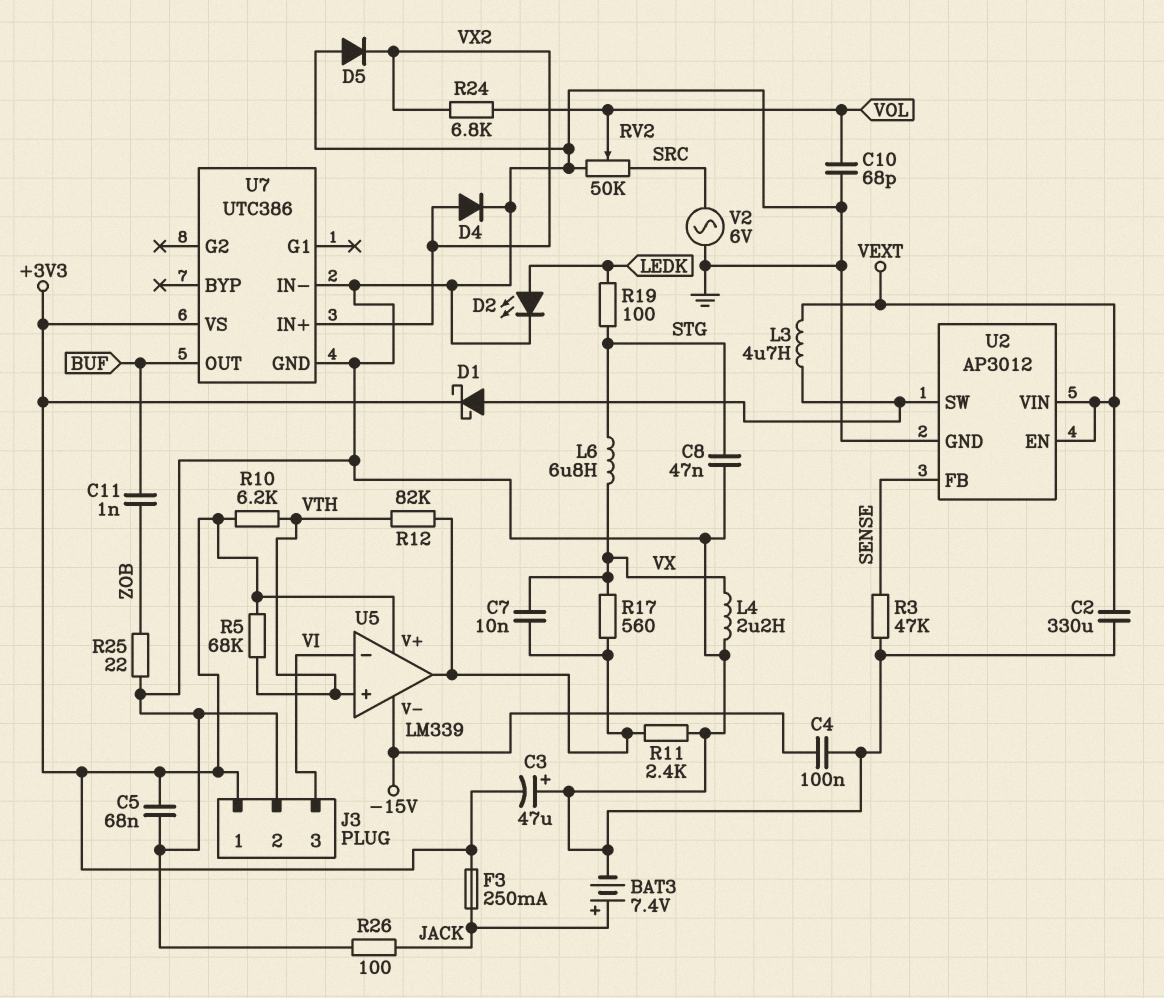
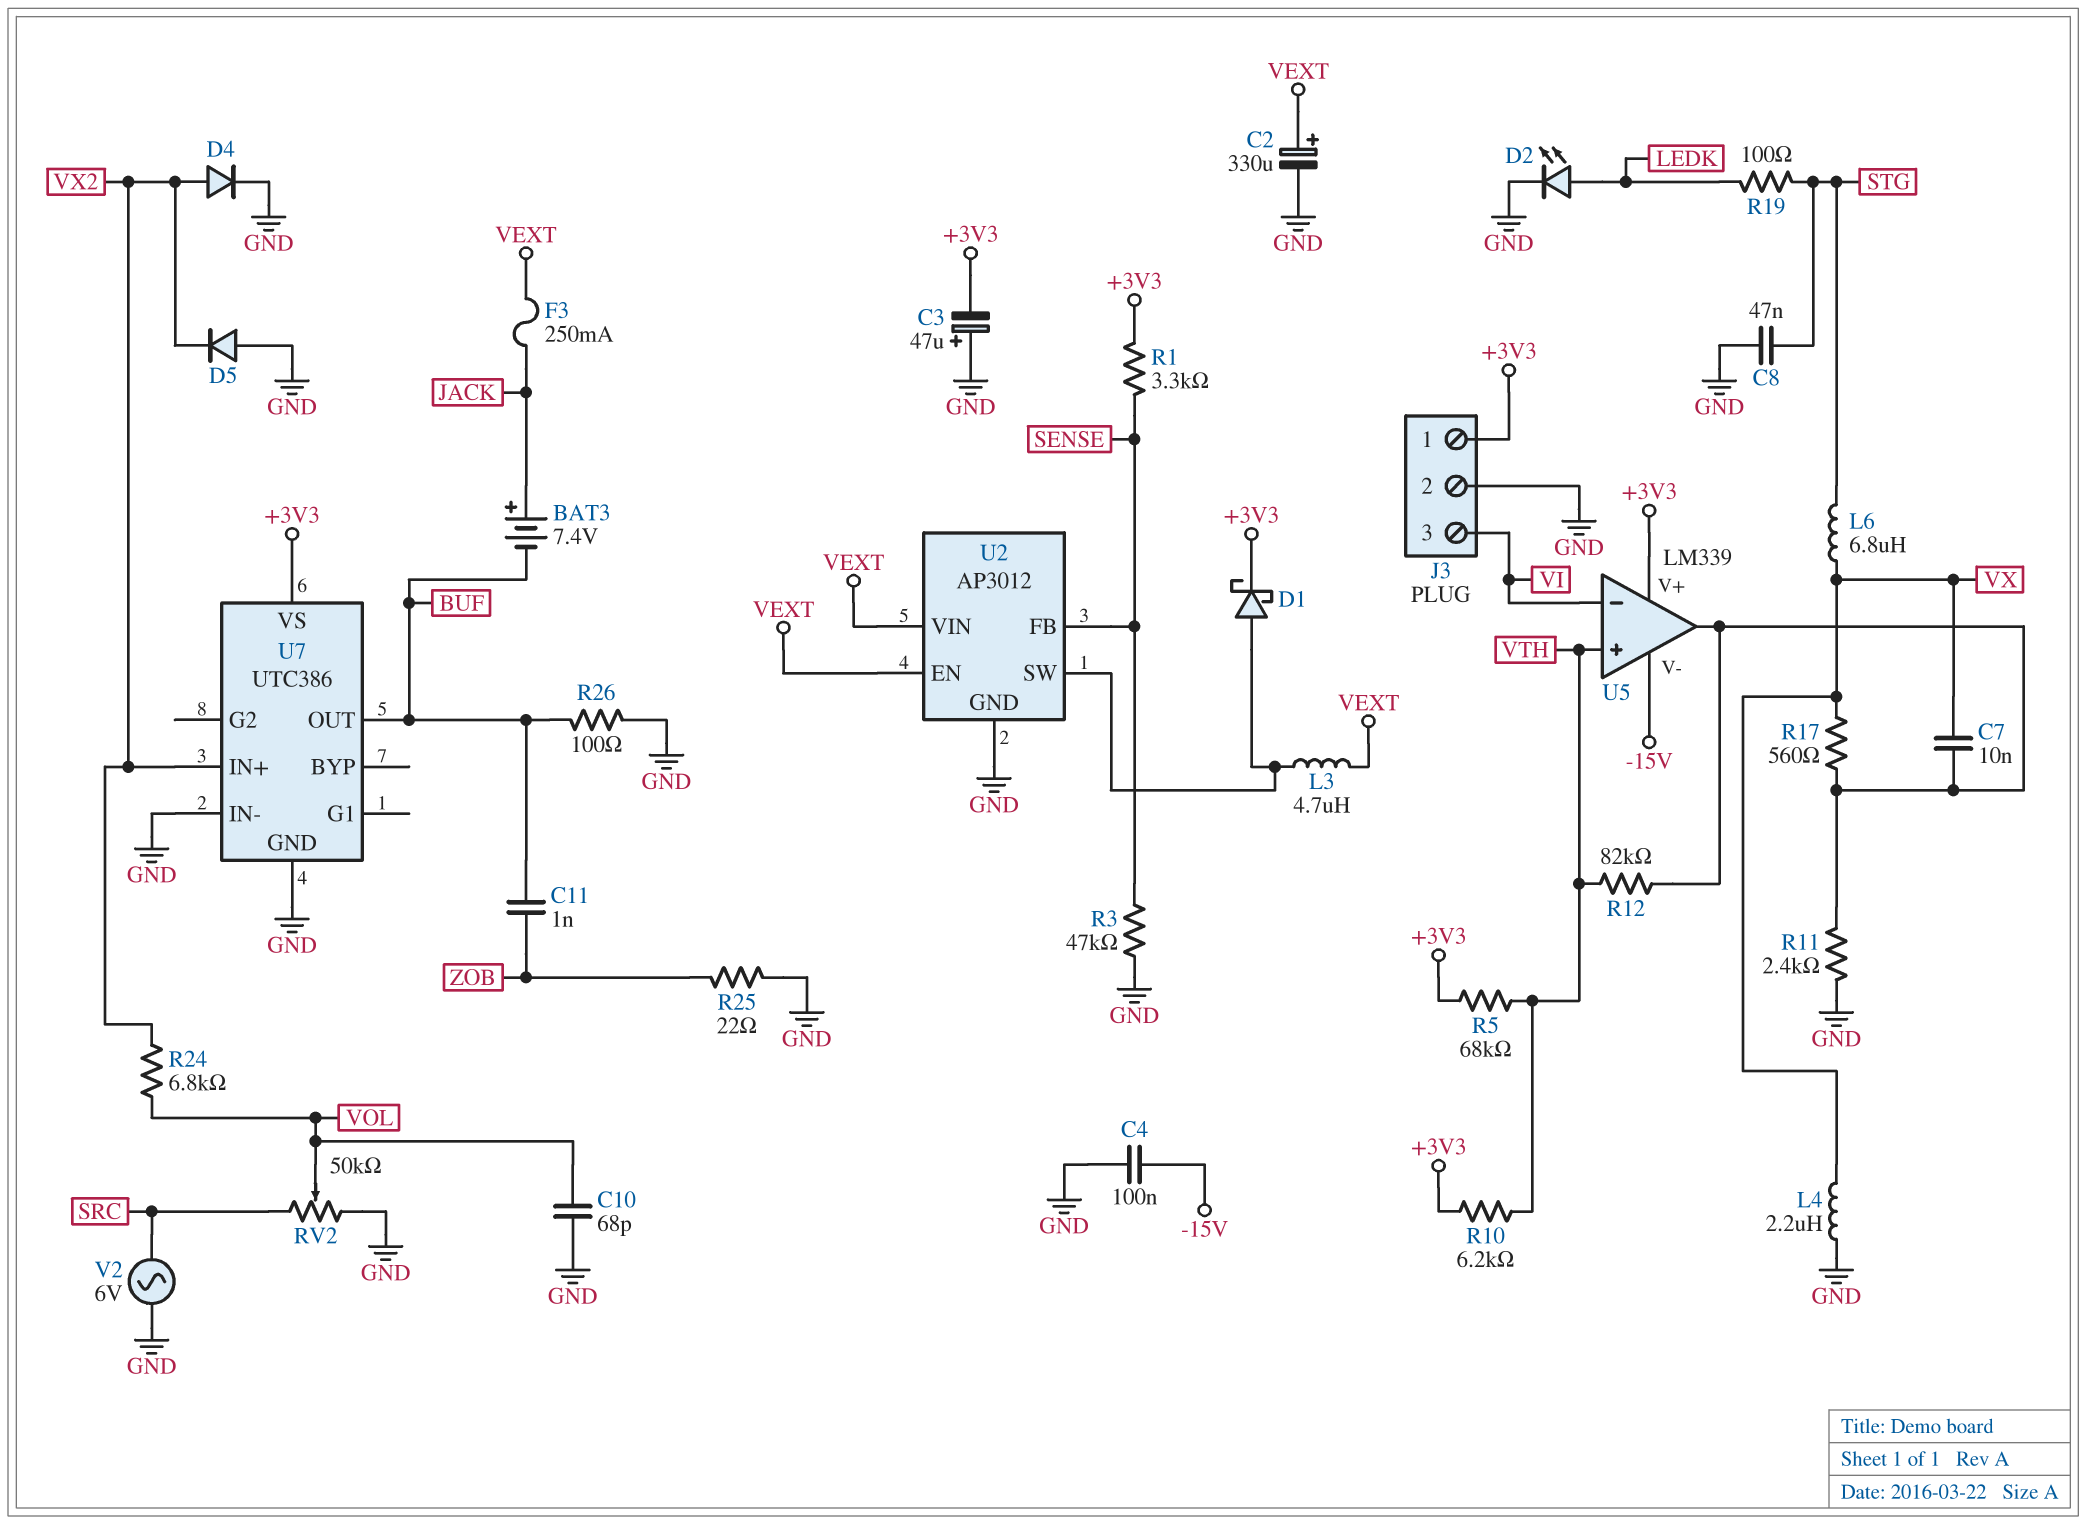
BAT3: 7.4V (plus JACK, minus GND) -> 7.4V (plus JACK, minus BUF)
C2: 330uF (GND, VEXT) -> 330uF (plus VEXT, minus GND)
C5: 68nF (+3V3, GND) -> none
F3: 250mA (+3V3, JACK) -> 250mA (JACK, VEXT)
R1: none -> 3.3k (+3V3, SENSE)
R26: 100 (GND, JACK) -> 100 (BUF, GND)

